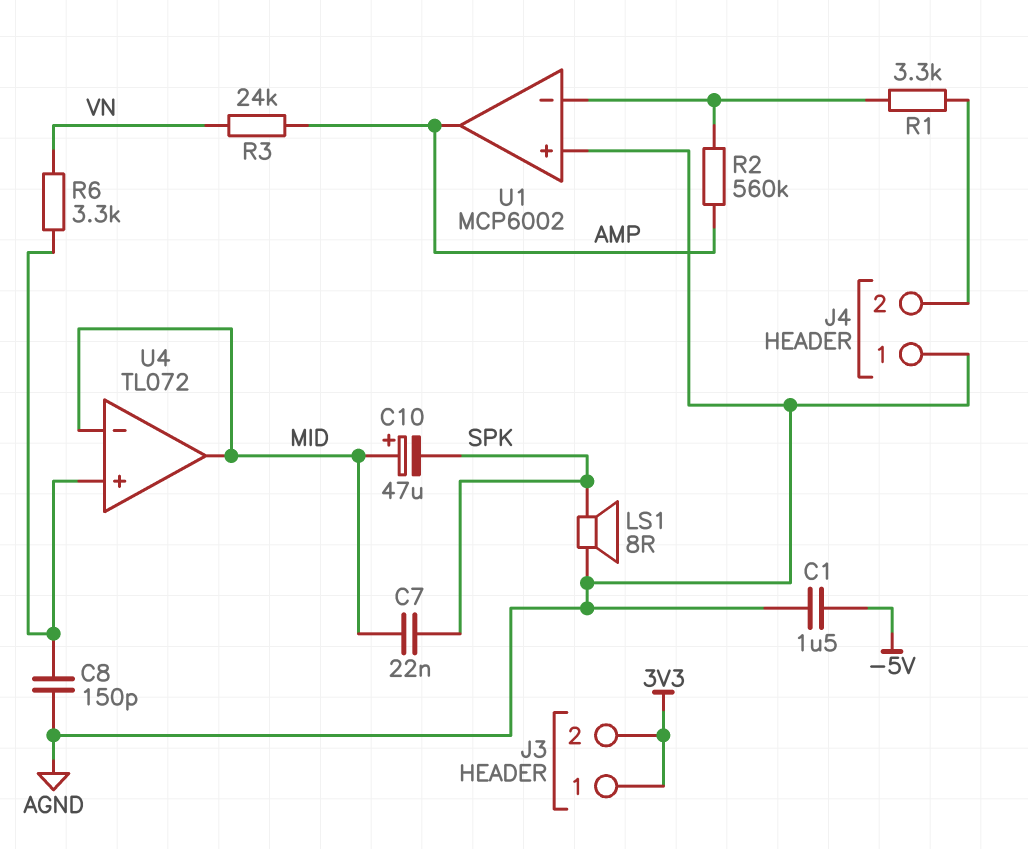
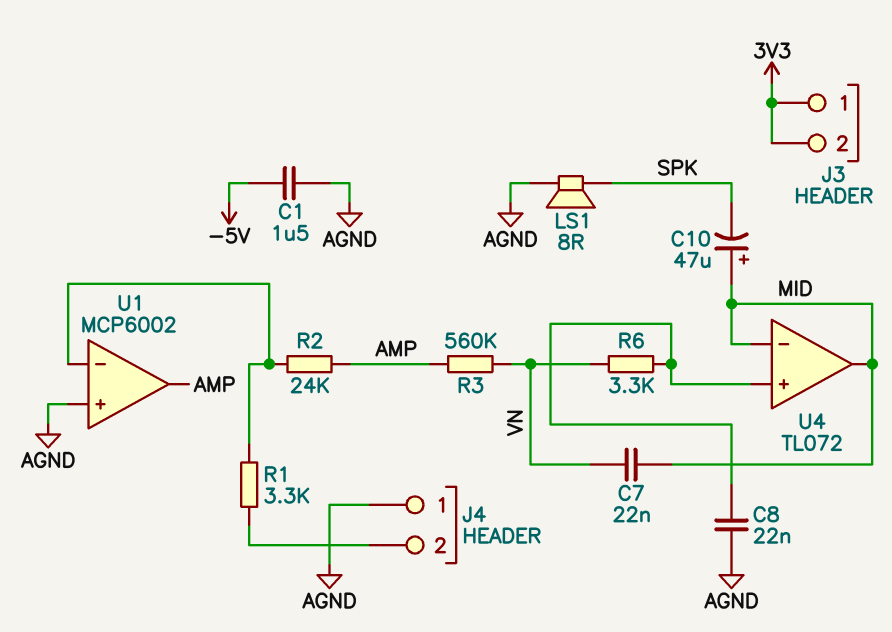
C7: 22nF (MID, SPK) -> 22nF (MID, VN)
C8: 150pF (AGND, U4/in+) -> 22nF (AGND, U4/in+)
R2: 560k (AMP, U1/in-) -> 24k (AMP, U1/in-)
R3: 24k (AMP, VN) -> 560k (AMP, VN)

